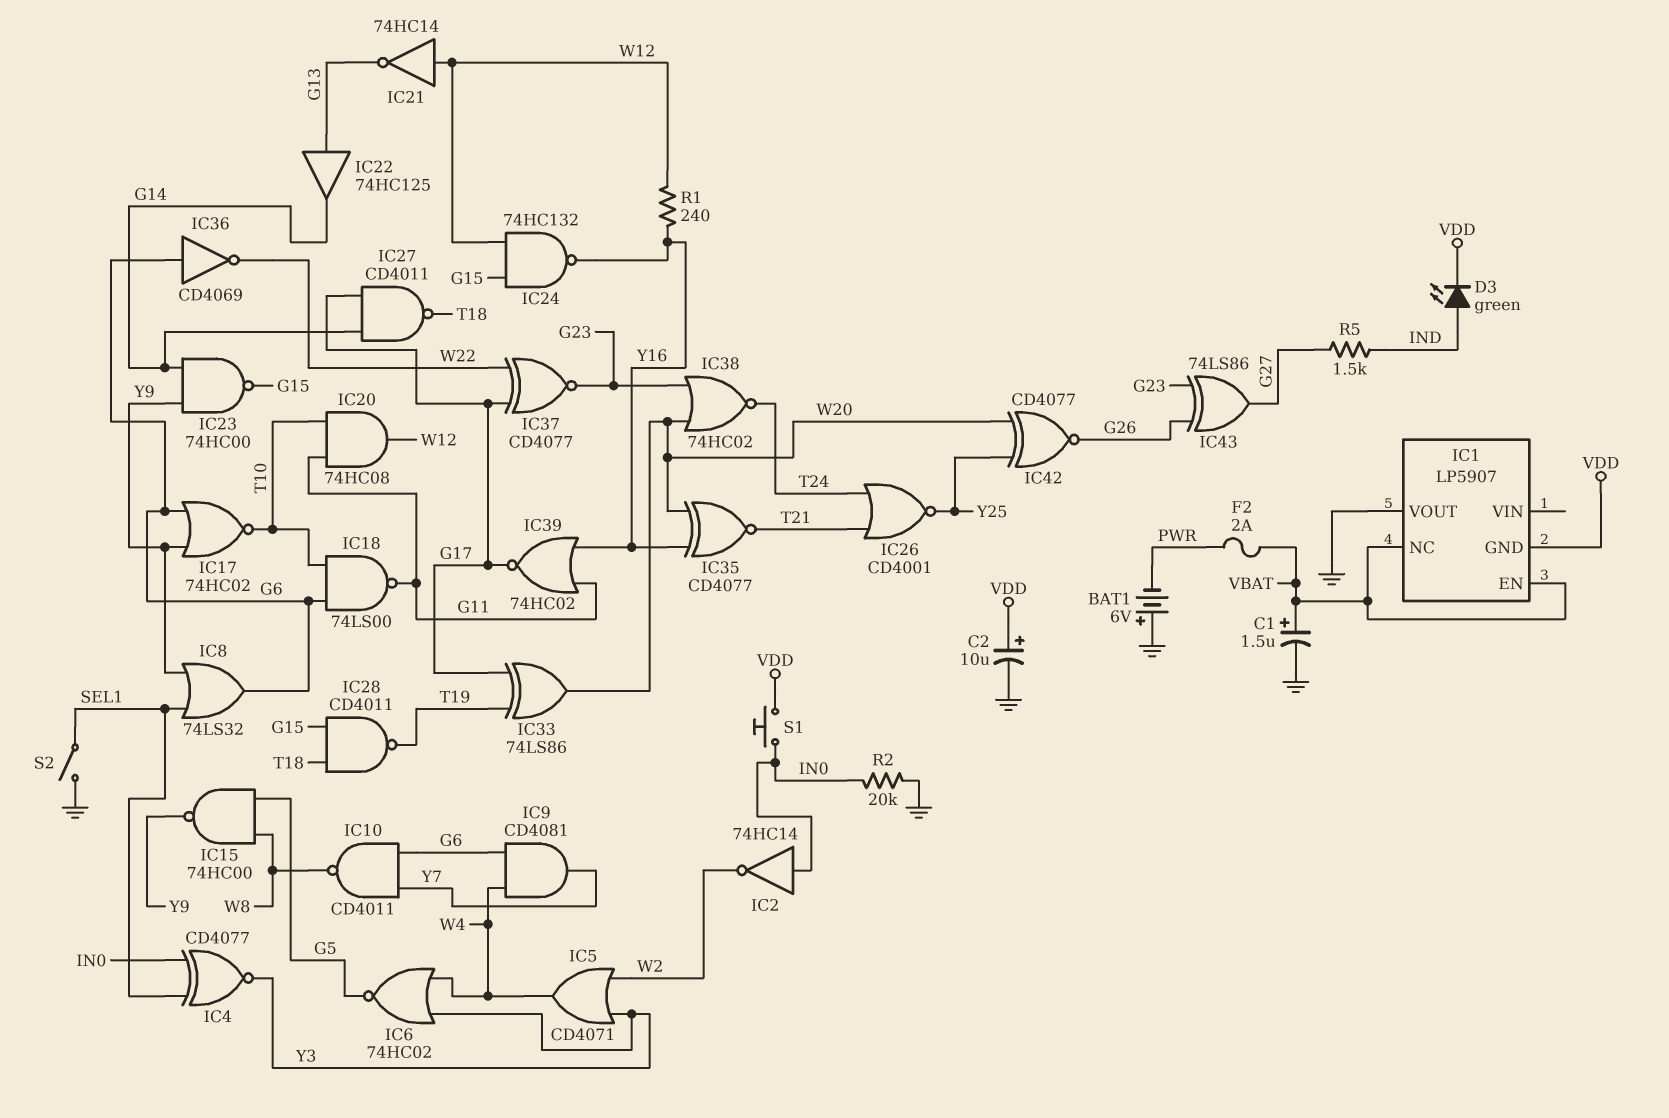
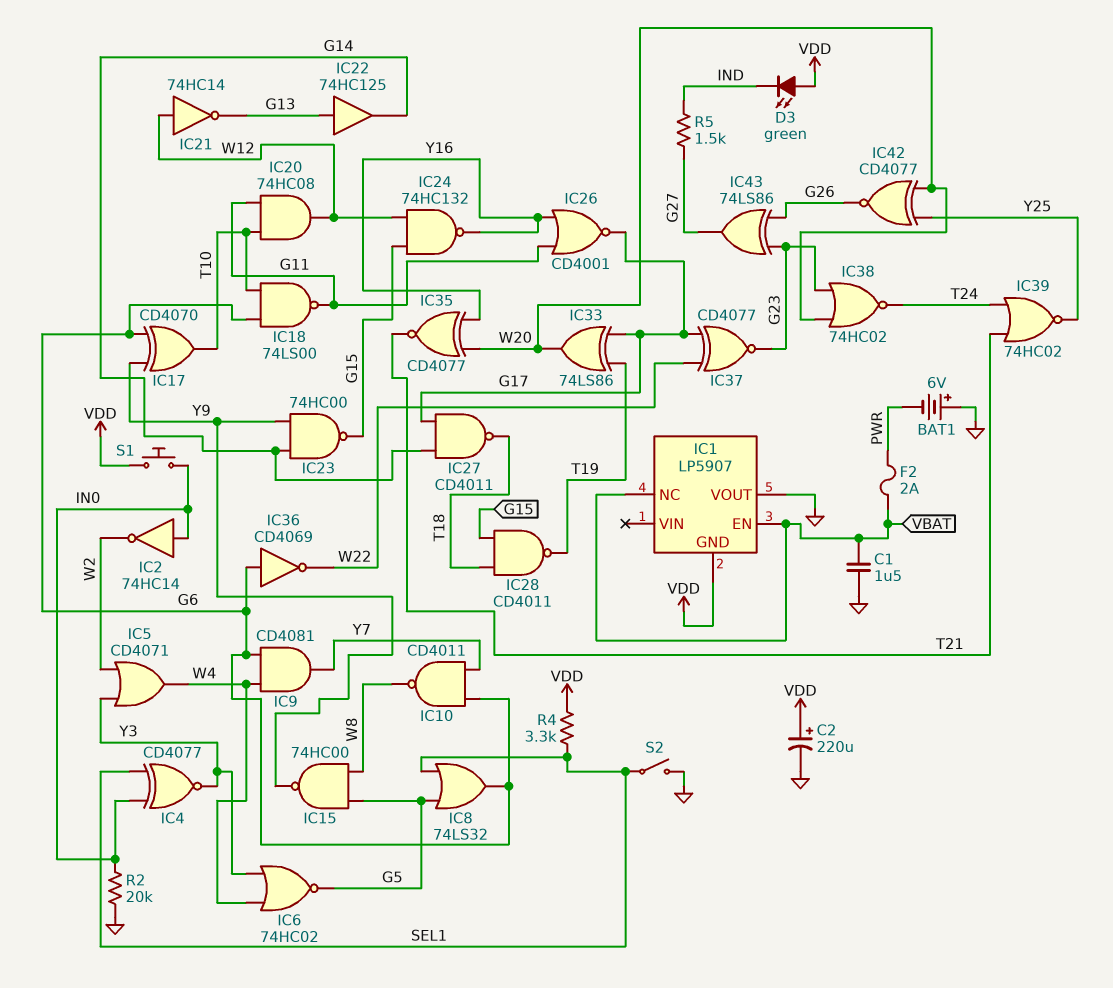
C1: 1.5uF (plus VBAT, minus GND) -> 1.5uF (GND, VBAT)
C2: 10uF (plus VDD, minus GND) -> 220uF (plus VDD, minus GND)
D3: LED green (A IND, K VDD) -> LED green (A VDD, K IND)
IC8: OR 74LS32 (in SEL1, in Y9, out G6) -> OR 74LS32 (in G5, in SEL1, out G6)
IC17: NOR 74HC02 (in G6, in Y9, out T10) -> XOR CD4070 (in G6, in Y9, out T10)
IC26: NOR CD4001 (in T21, in T24, out Y25) -> NOR CD4001 (in G11, in Y16, out G17)
IC39: NOR 74HC02 (in G11, in Y16, out G17) -> NOR 74HC02 (in T21, in T24, out Y25)
R1: 240 (W12, Y16) -> none
R4: none -> 3.3k (SEL1, VDD)

